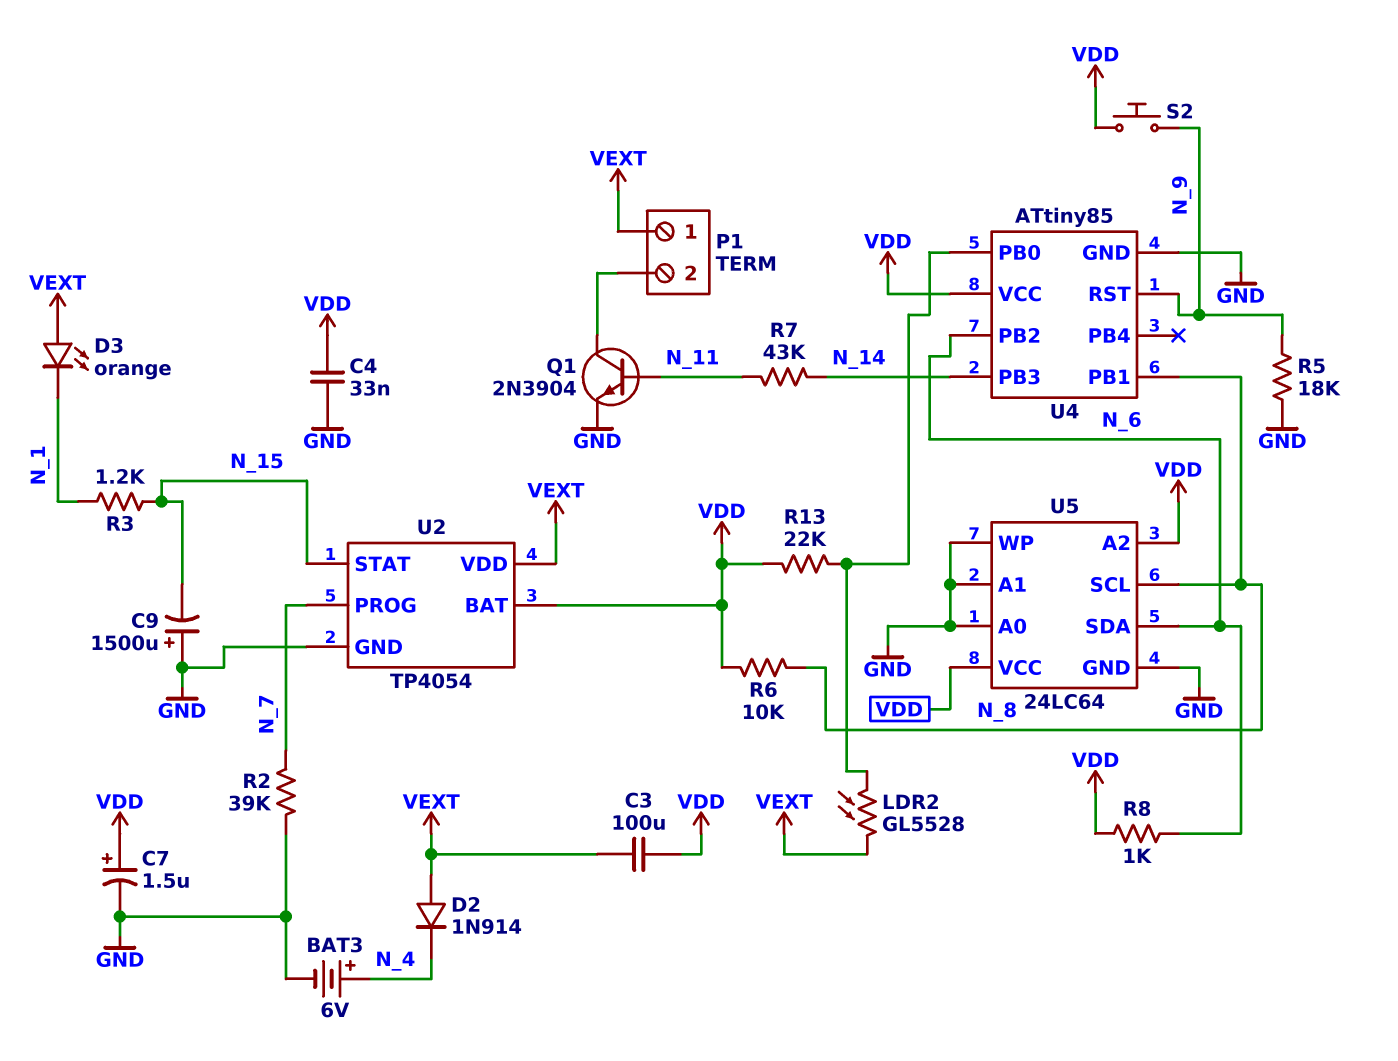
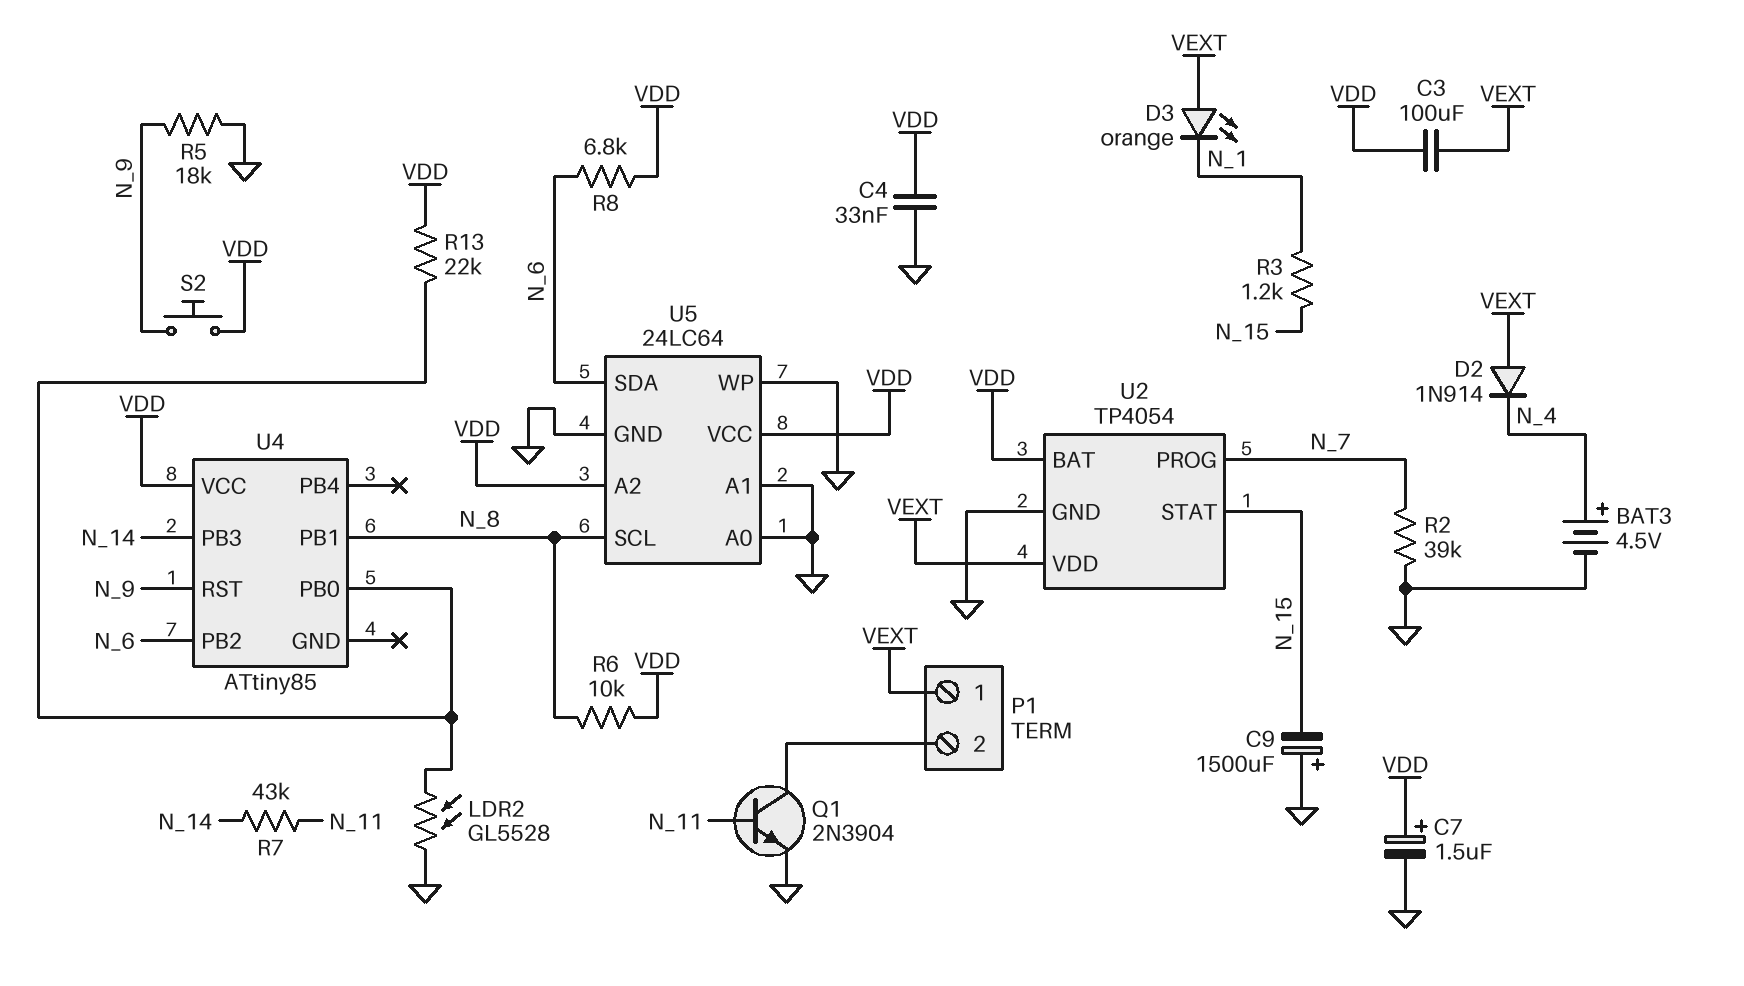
BAT3: 6V (plus N_4, minus GND) -> 4.5V (plus N_4, minus GND)
LDR2: GL5528 (U4/PB0, VEXT) -> GL5528 (GND, U4/PB0)
R8: 1k (N_6, VDD) -> 6.8k (N_6, VDD)
U4 pin GND: GND -> none

